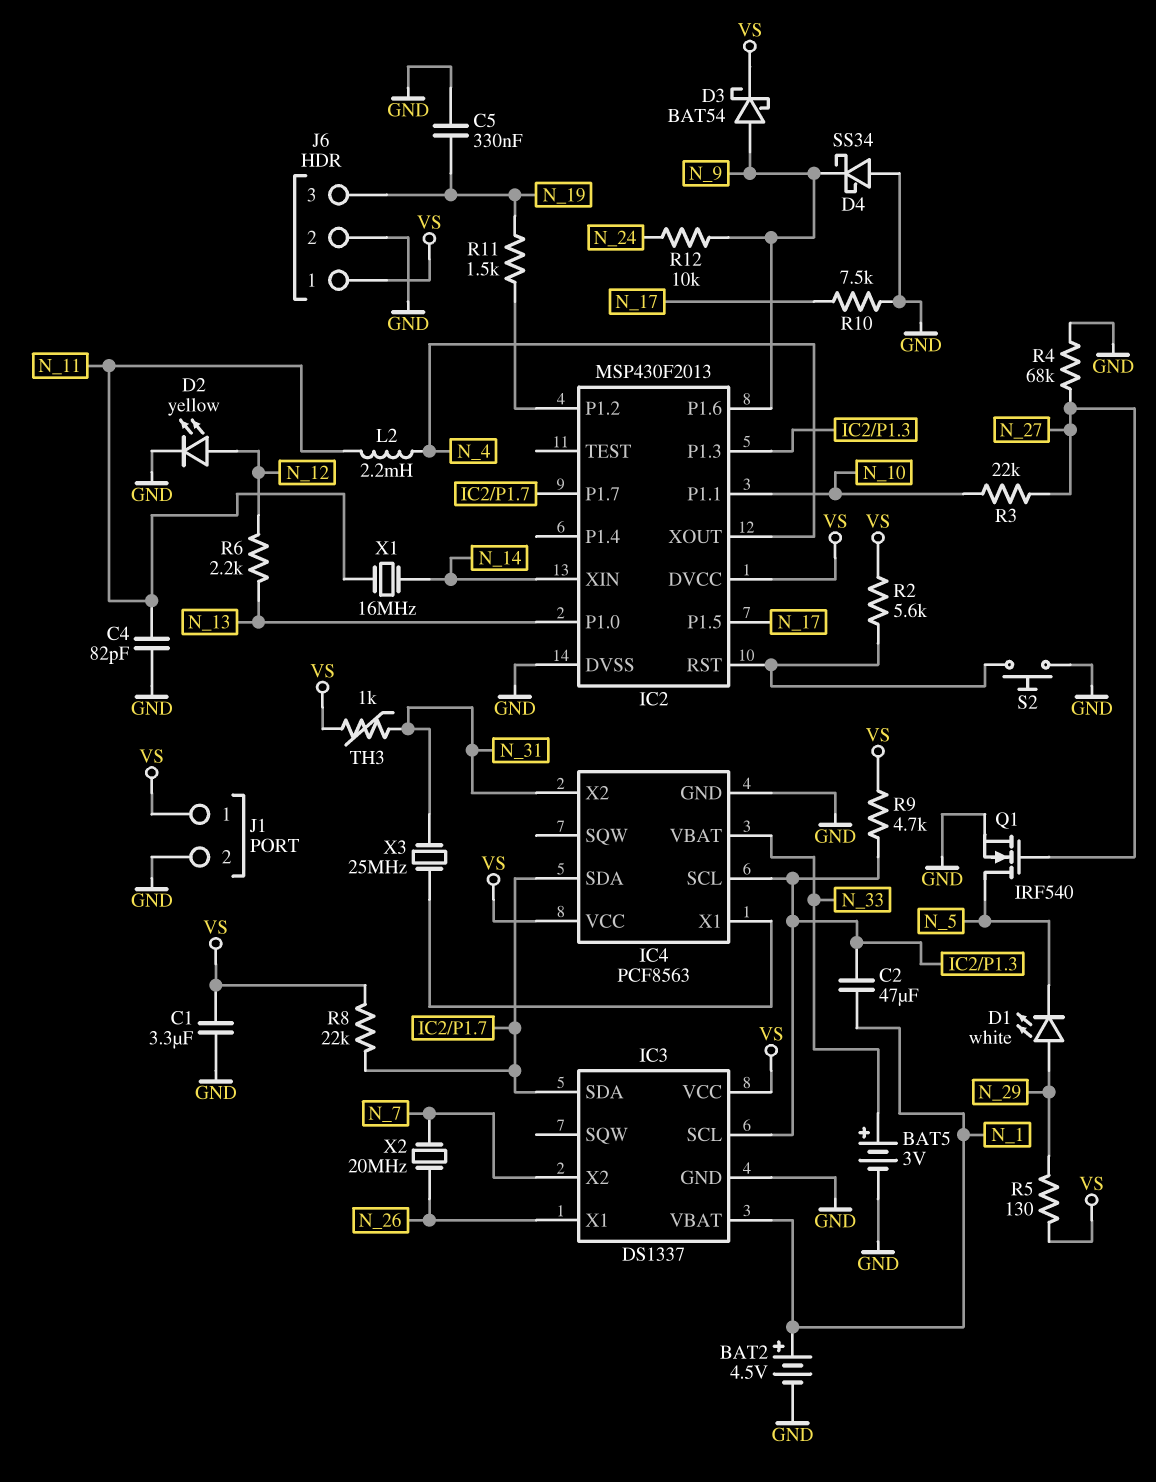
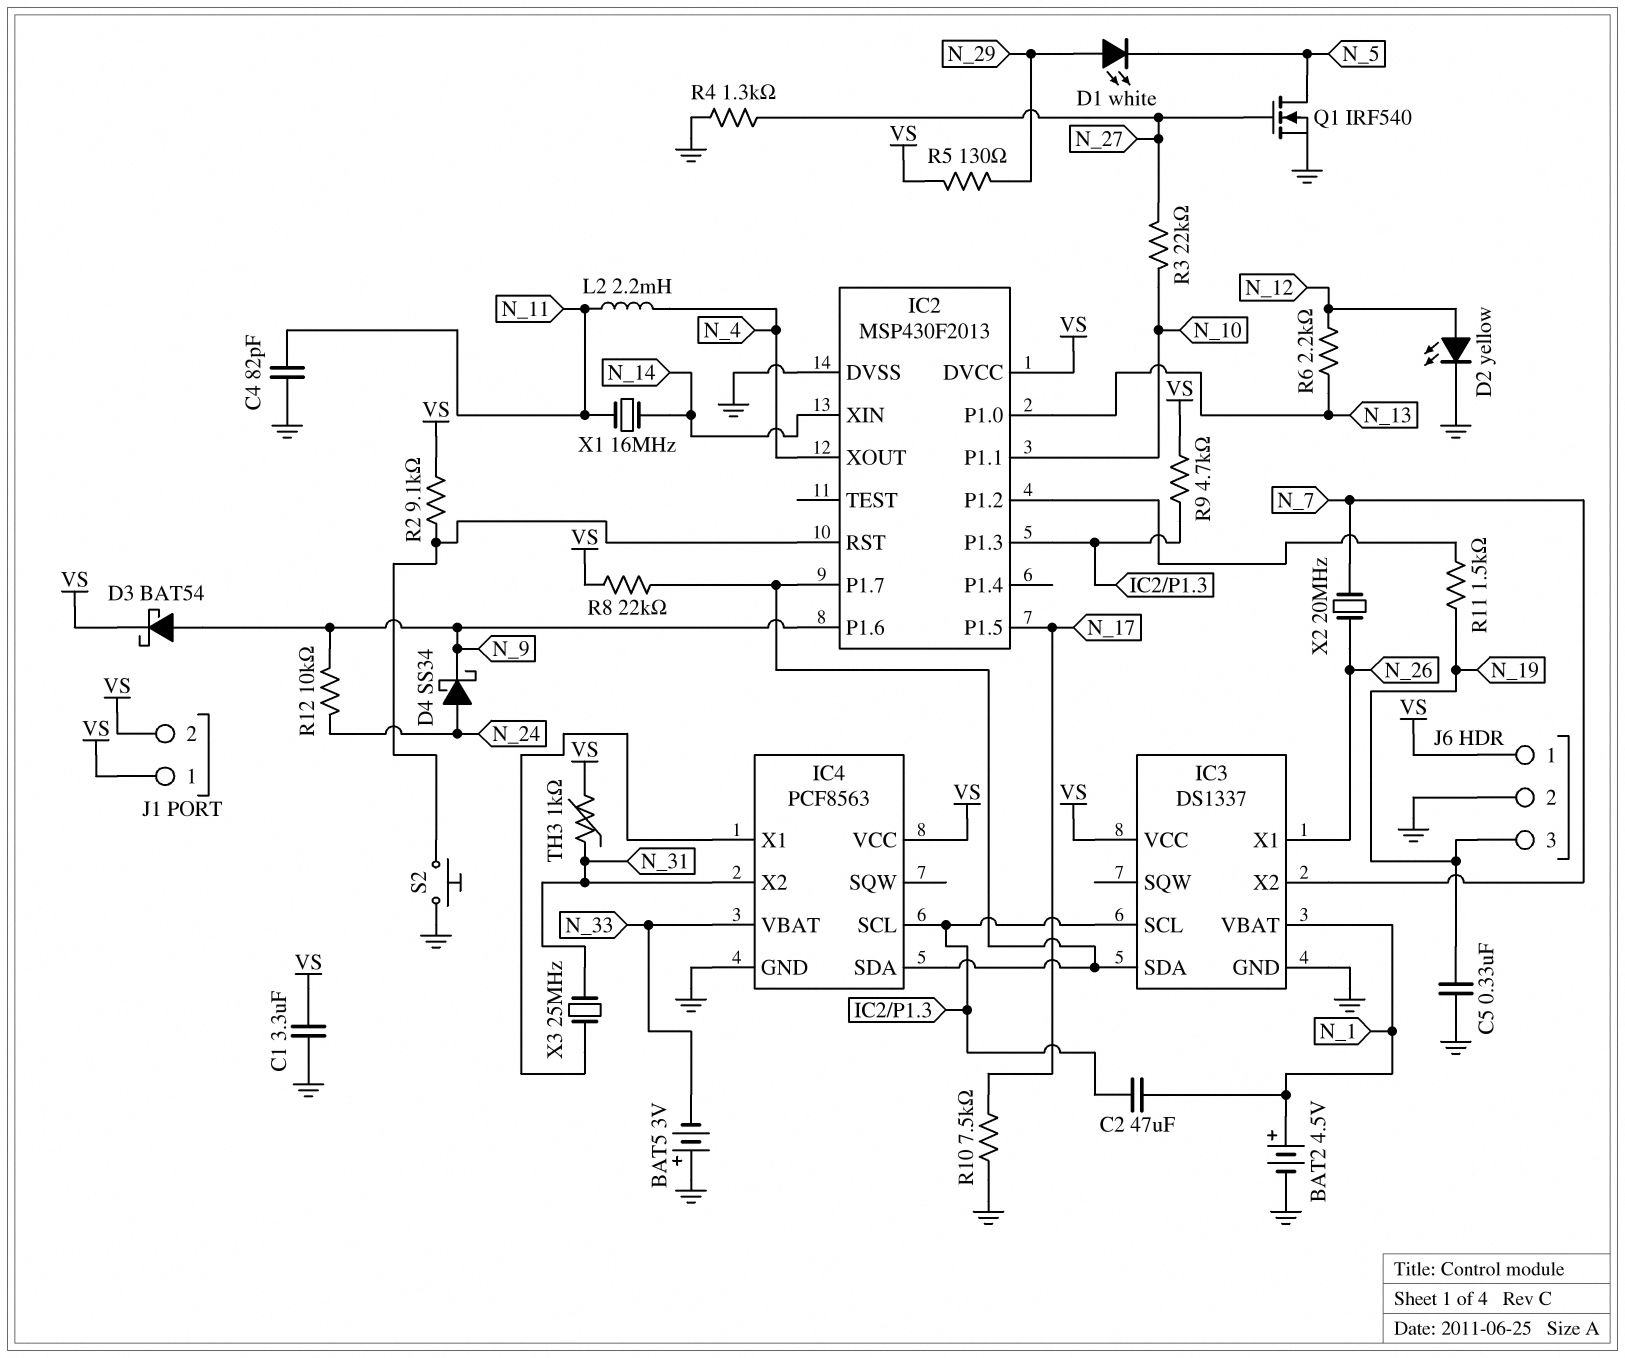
BAT5: 3V (plus N_33, minus GND) -> 3V (plus GND, minus N_33)
D4: schottky SS34 (A GND, K N_9) -> schottky SS34 (A N_24, K N_9)
J1 pin 2: GND -> VS
R2: 5.6k (IC2/RST, VS) -> 9.1k (IC2/RST, VS)
R4: 68k (GND, N_27) -> 1.3k (GND, N_27)

